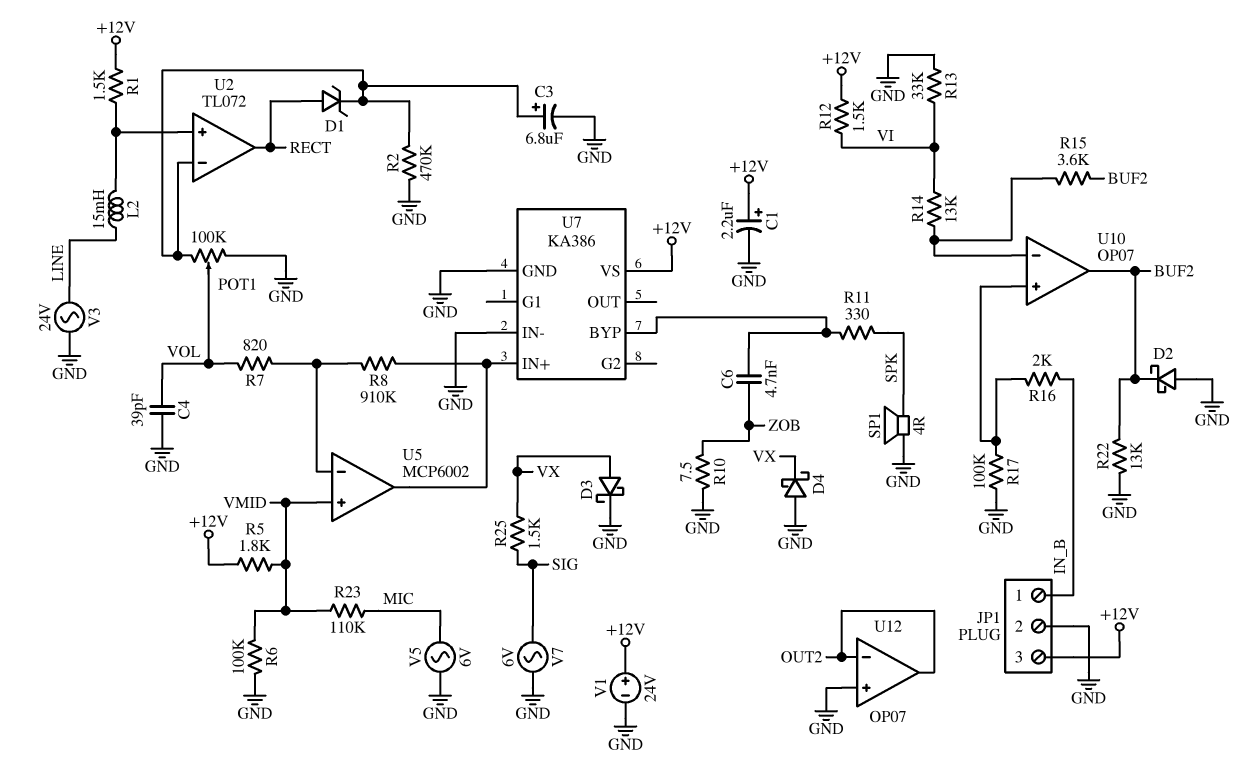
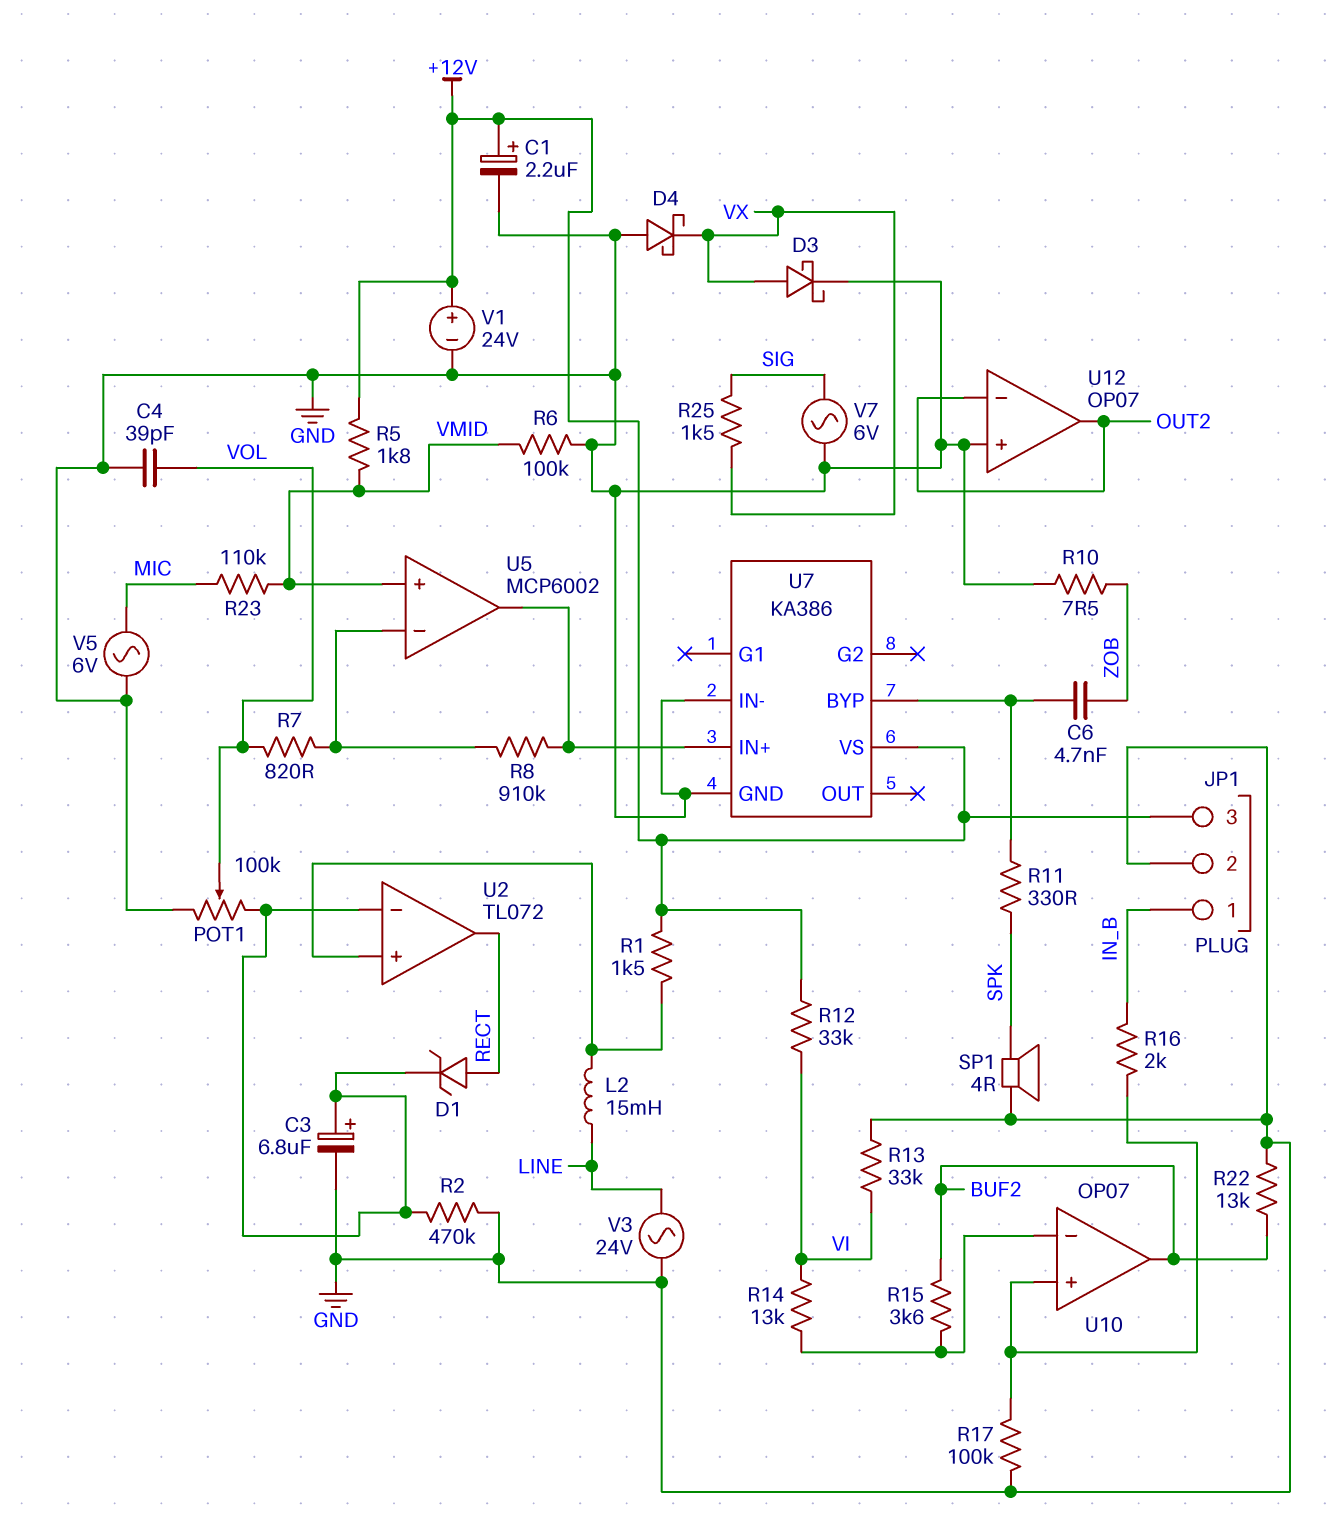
D2: schottky (A GND, K BUF2) -> none
R12: 1.5k (+12V, VI) -> 33k (+12V, VI)

